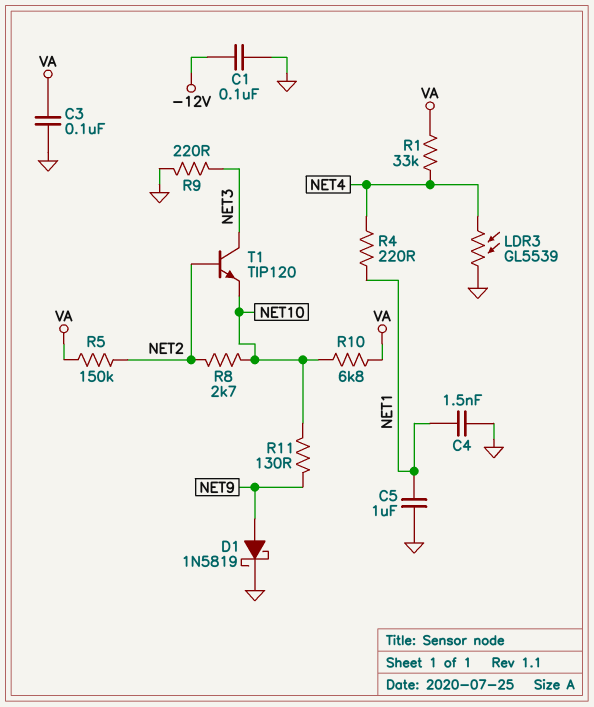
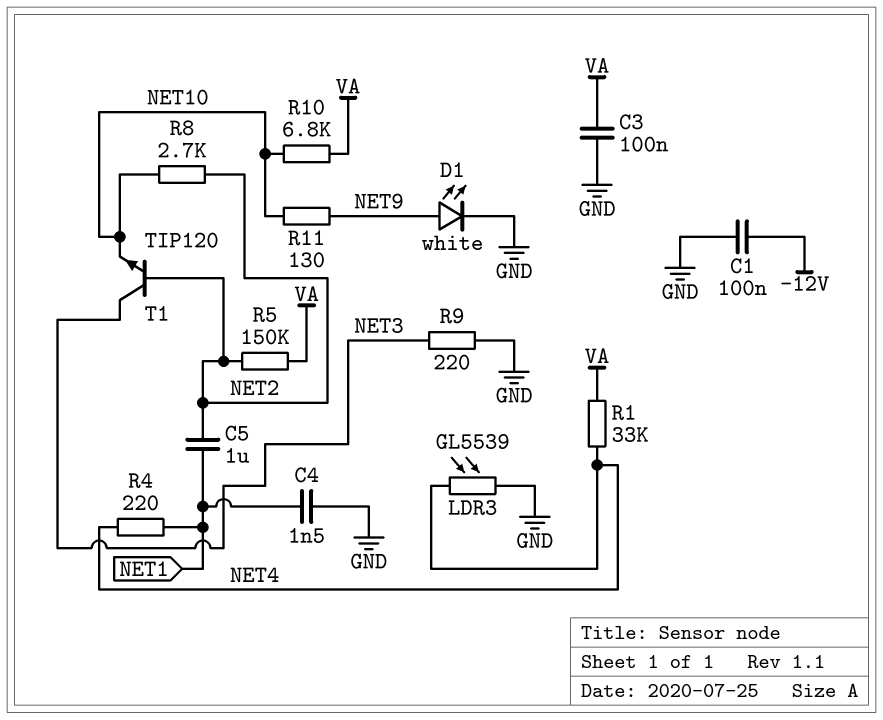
C5: 1uF (GND, NET1) -> 1uF (NET1, NET2)
D1: schottky 1N5819 (A NET9, K GND) -> LED white (A NET9, K GND)

